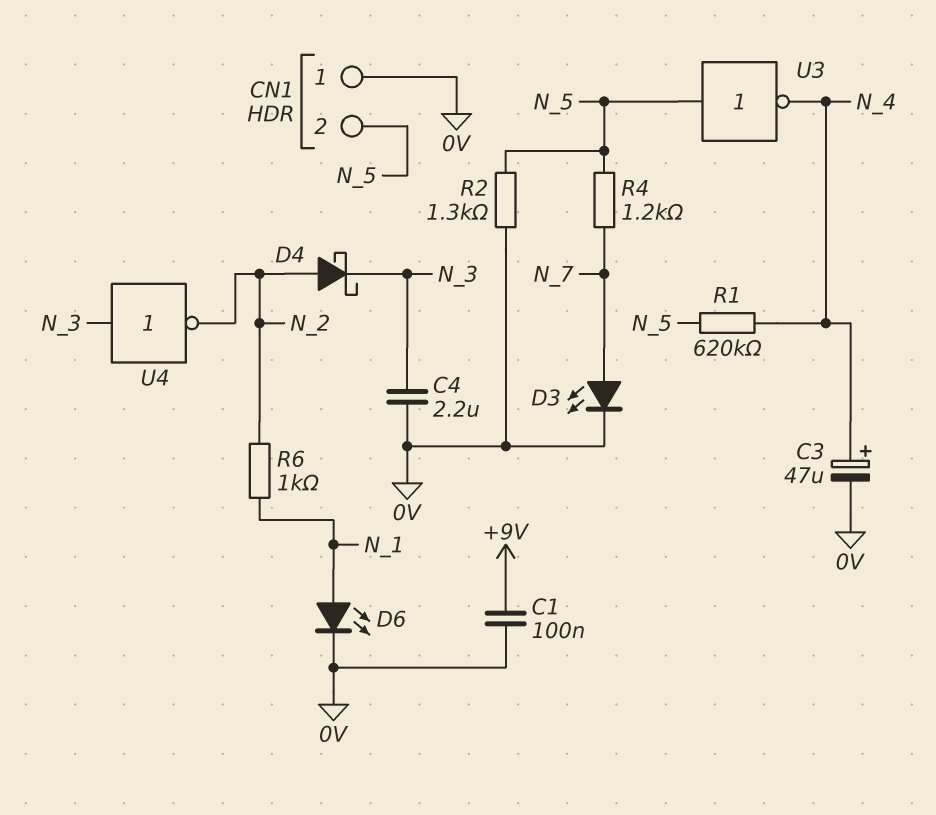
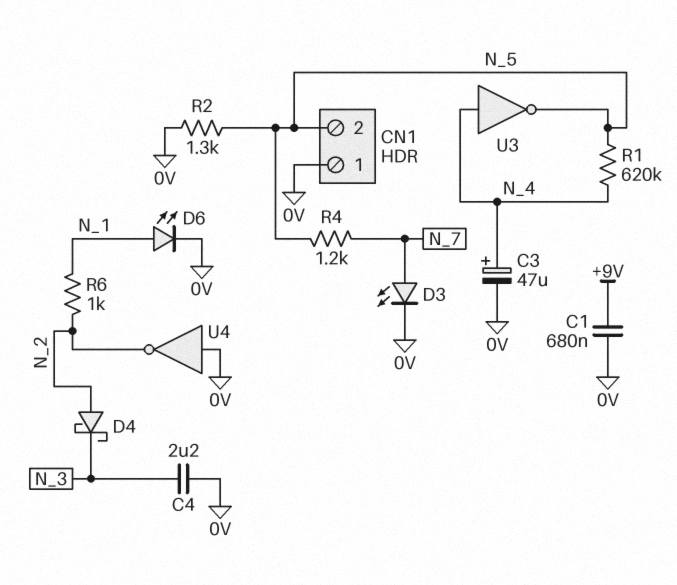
C1: 100nF (+9V, 0V) -> 680nF (+9V, 0V)
U3: NOT (in N_5, out N_4) -> NOT (in N_4, out N_5)
U4: NOT (in N_3, out N_2) -> NOT (in 0V, out N_2)

